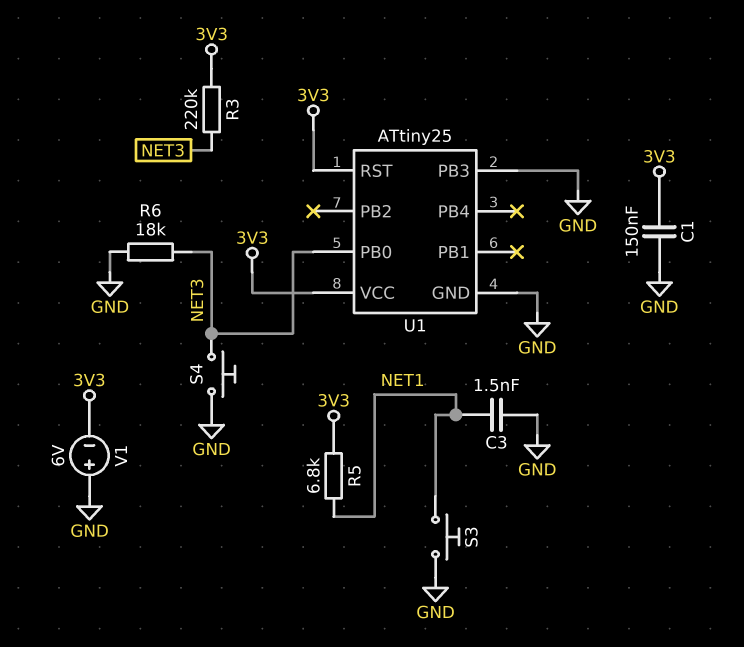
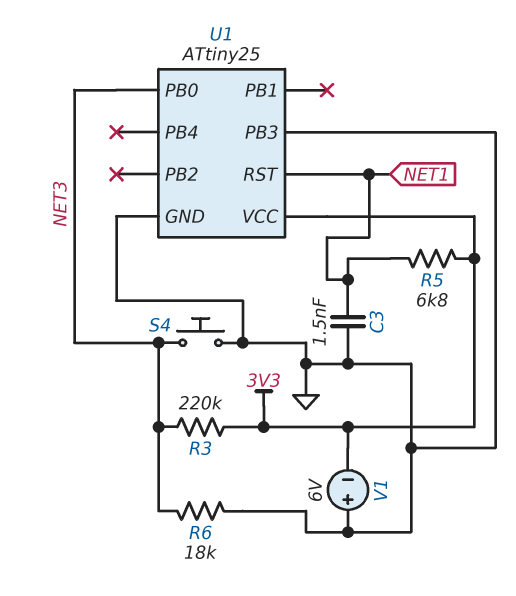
C1: 150nF (3V3, GND) -> none
S3: button (GND, NET1) -> none
U1 pin RST: 3V3 -> NET1

